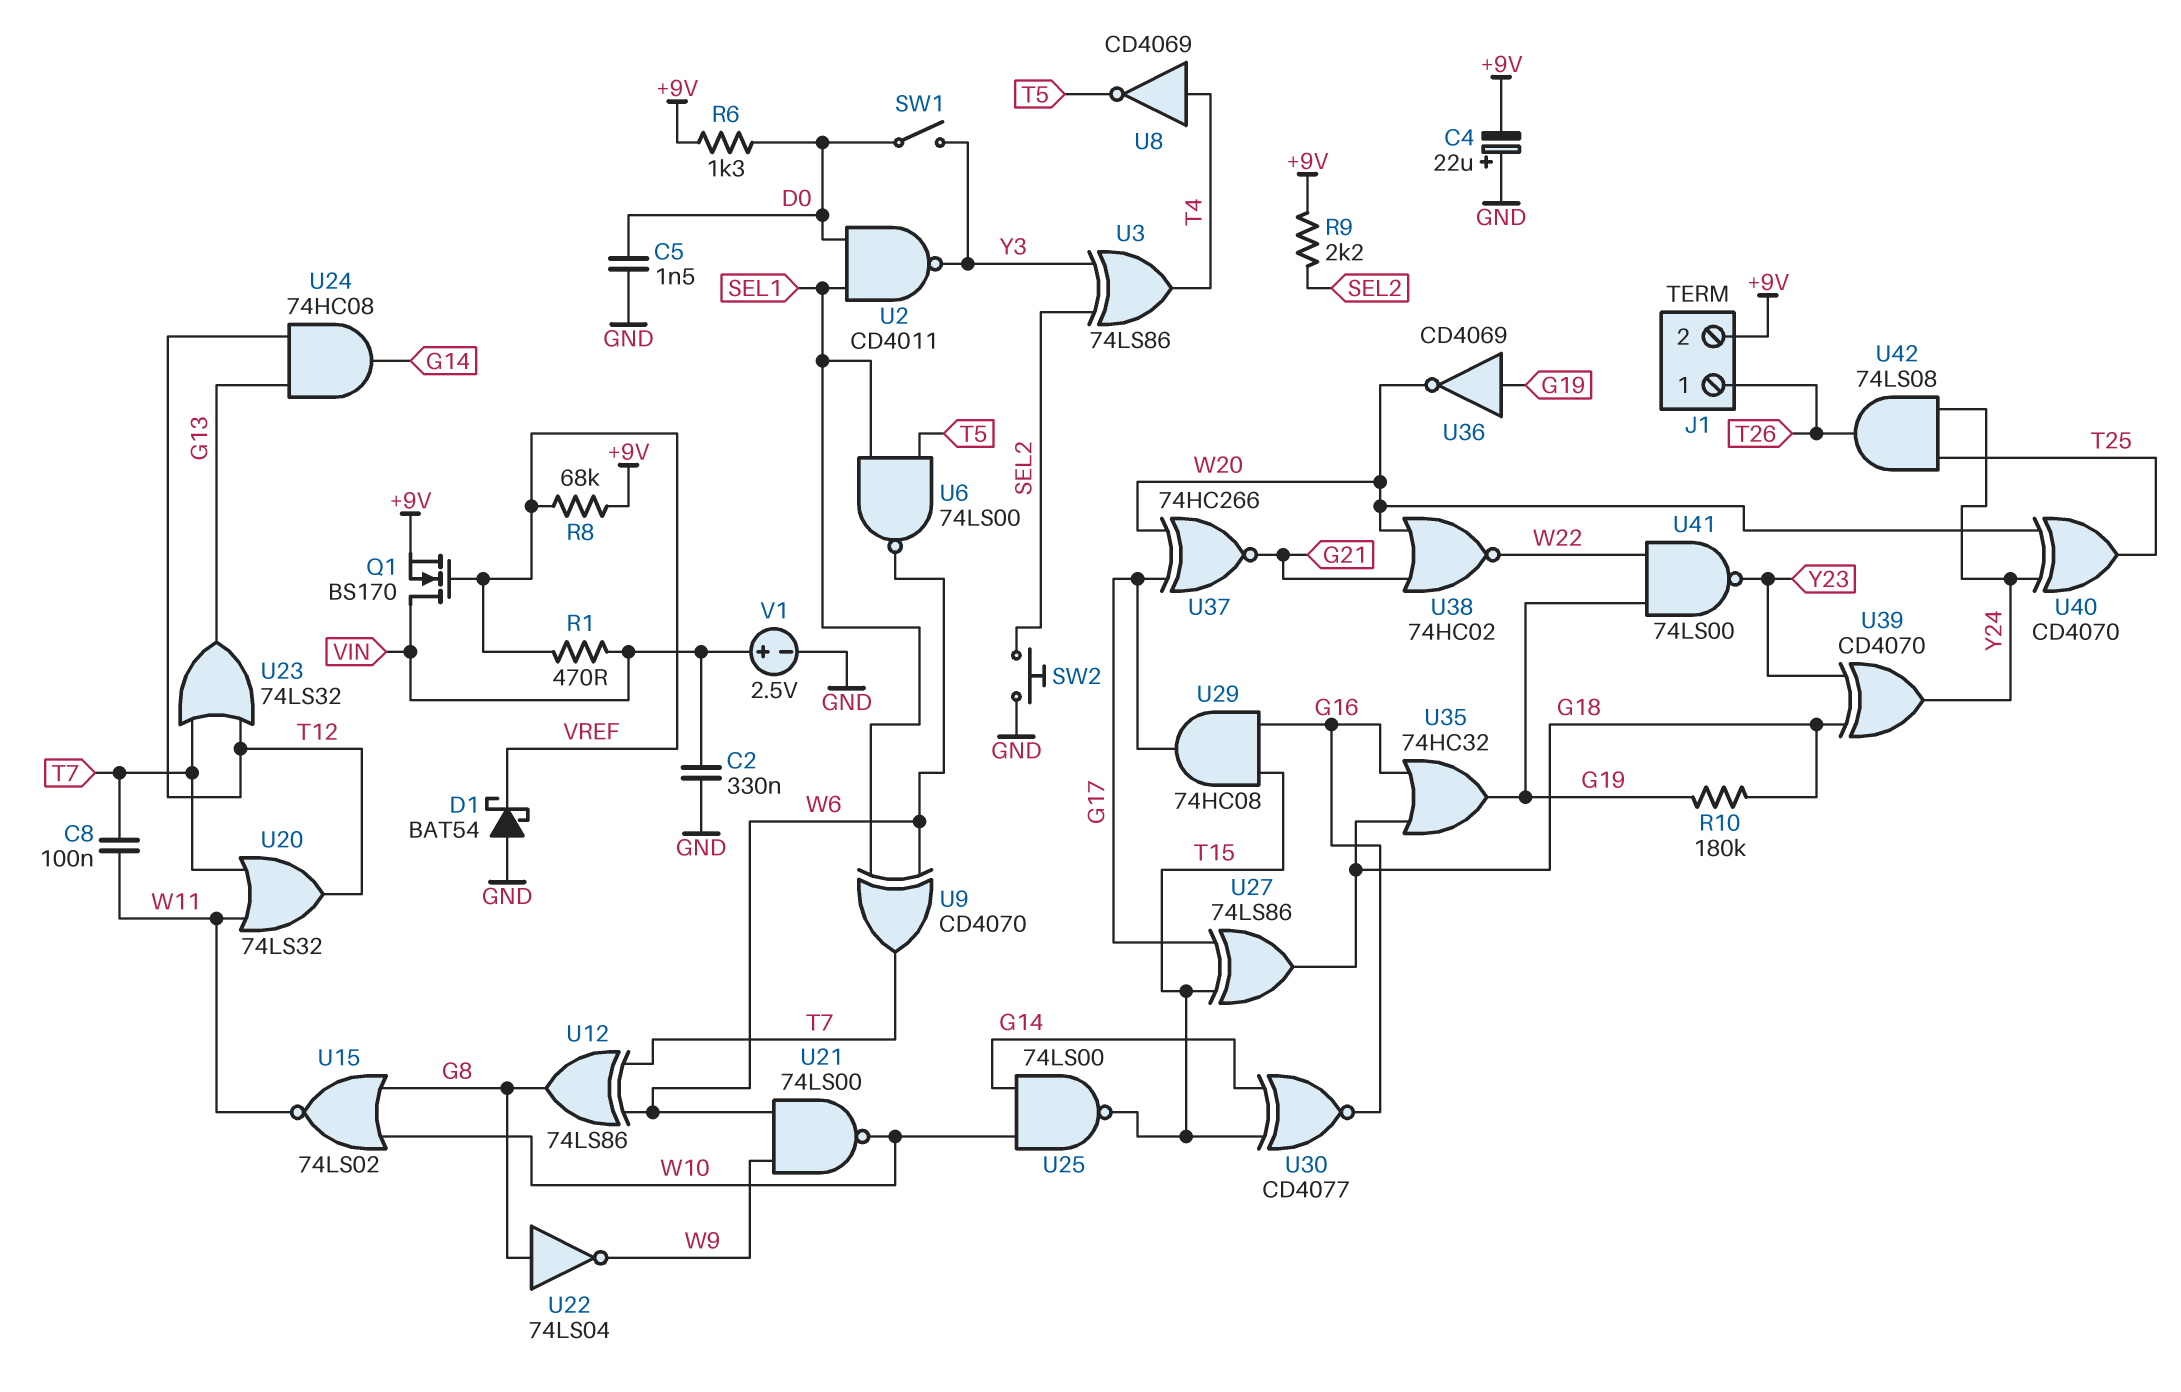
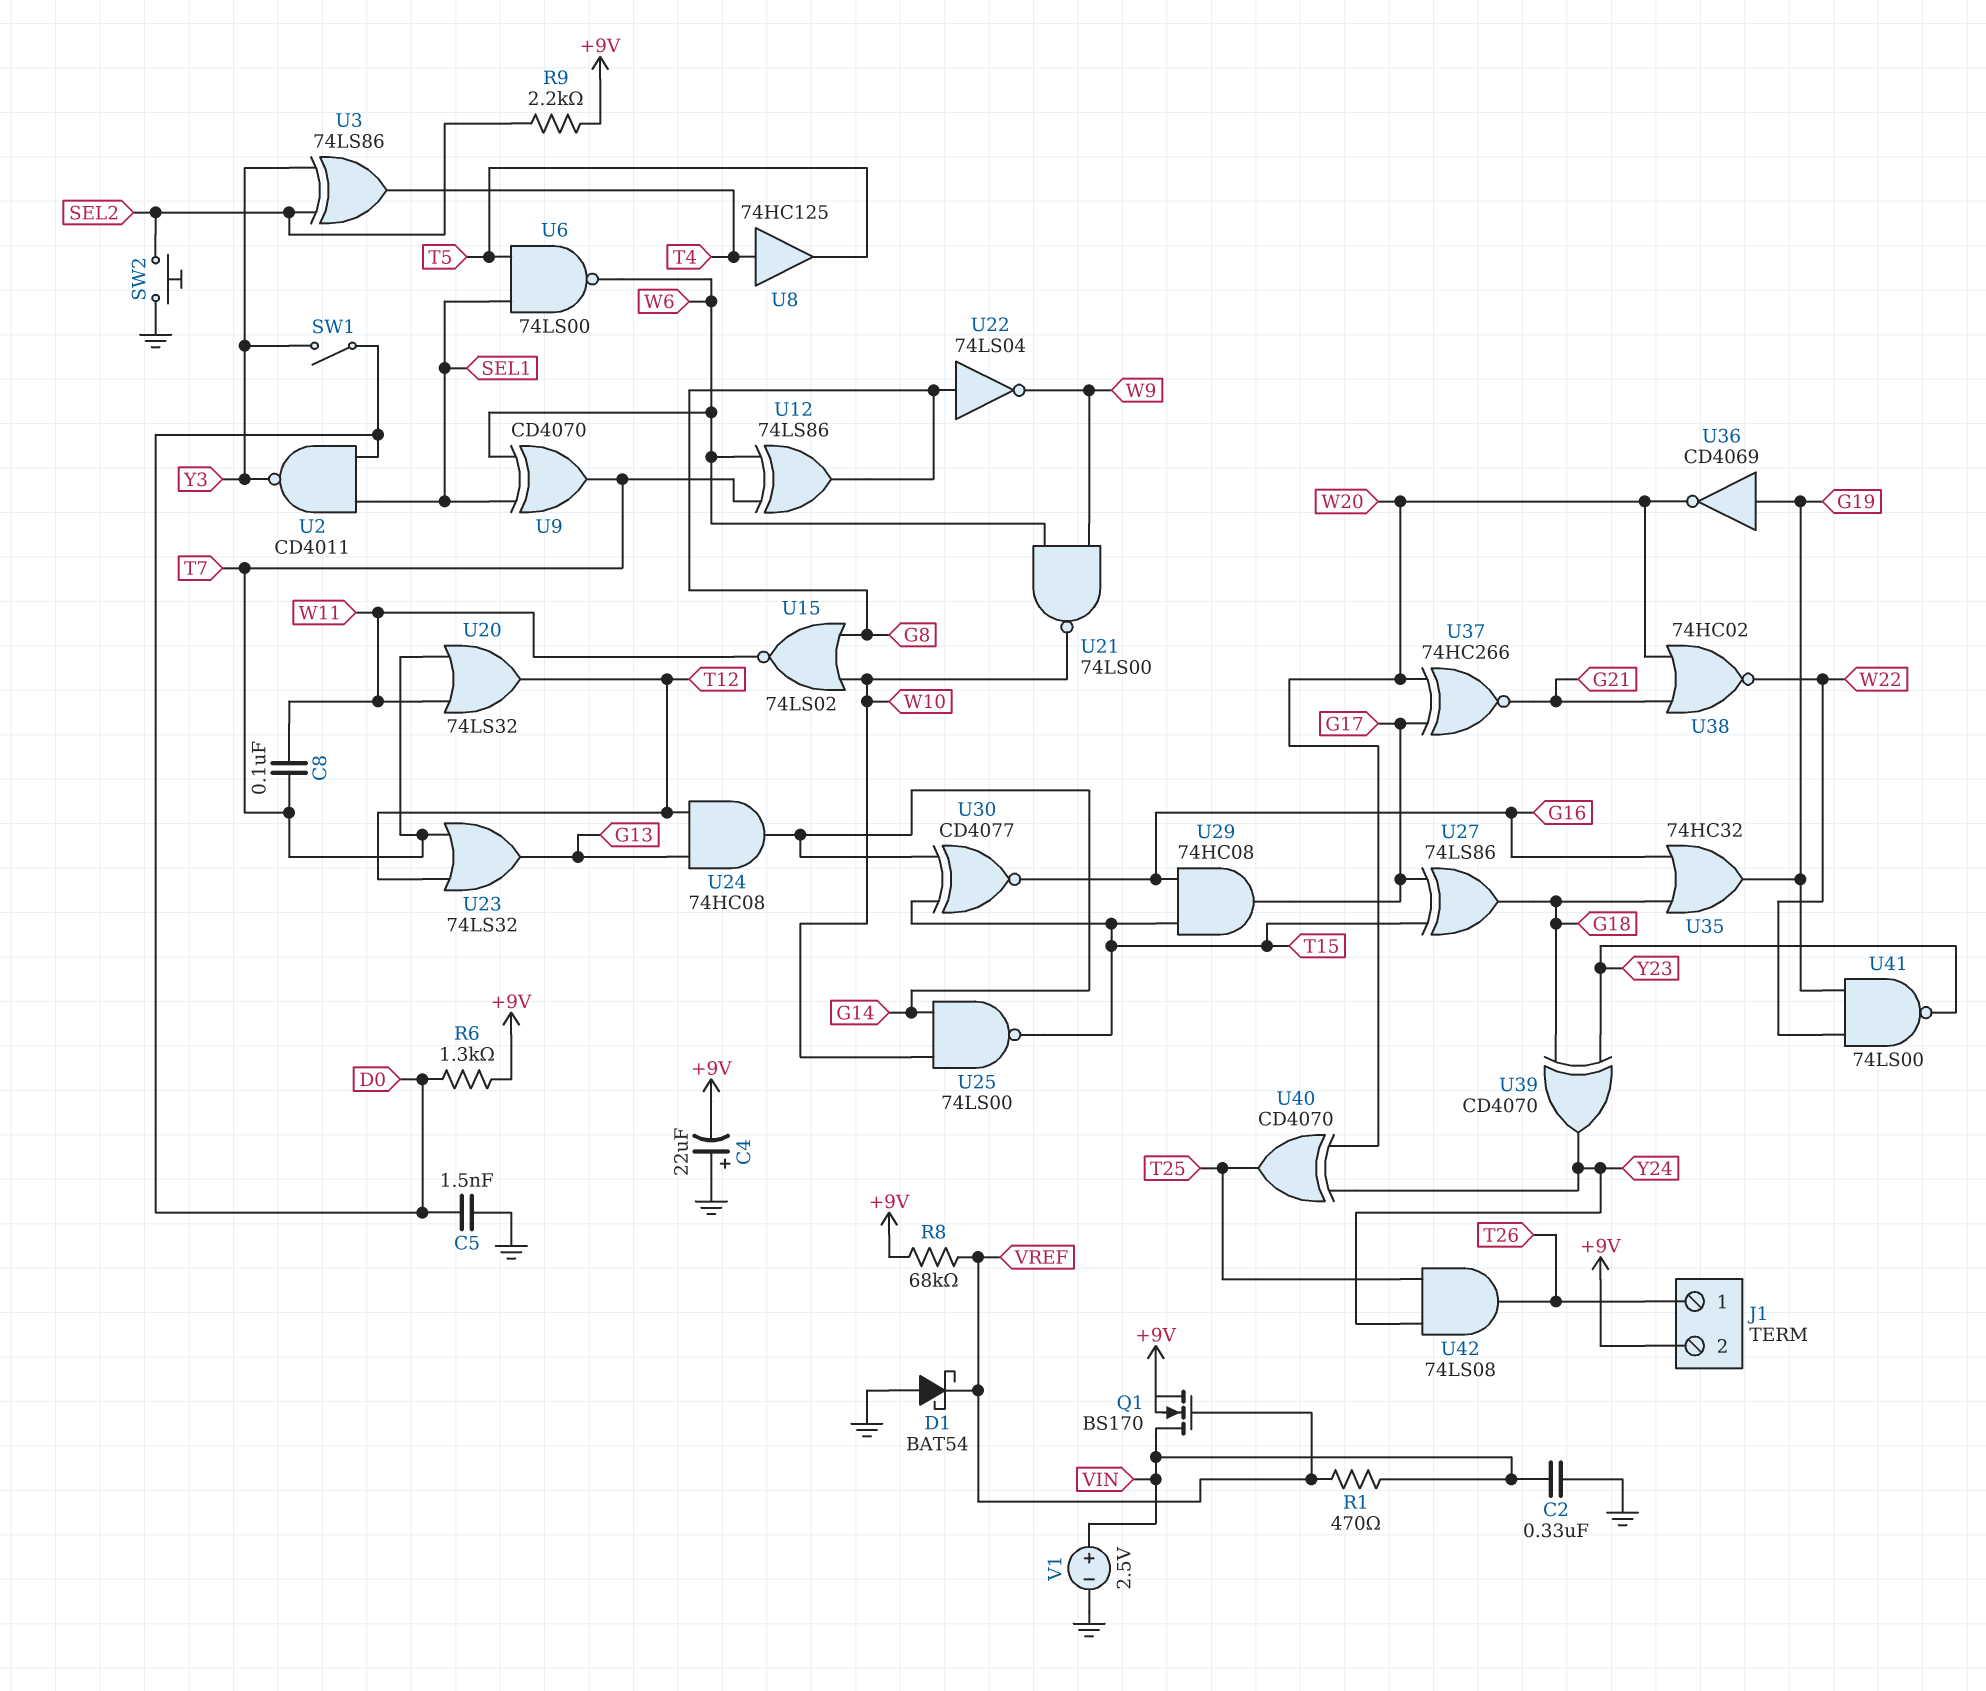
R10: 180k (G18, G19) -> none
U8: NOT CD4069 (in T4, out T5) -> buffer 74HC125 (in T4, out T5)

